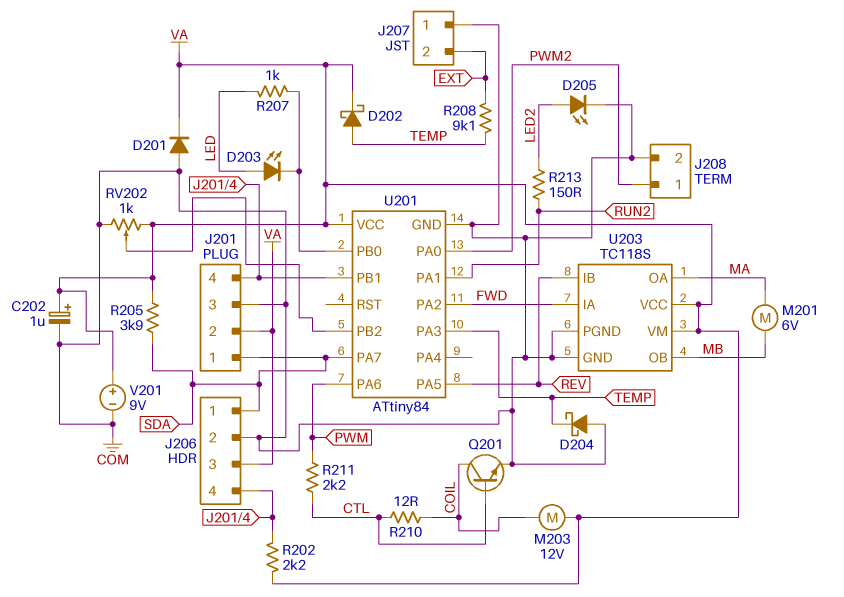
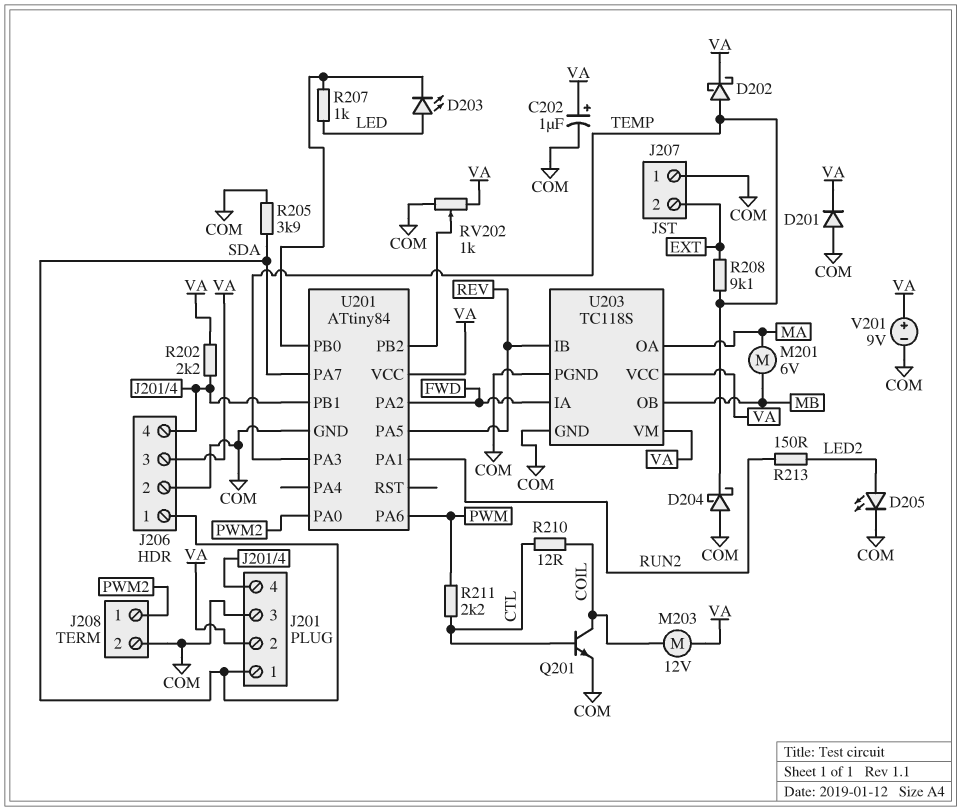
R205: 3.9k (SDA, VA) -> 3.9k (COM, SDA)

